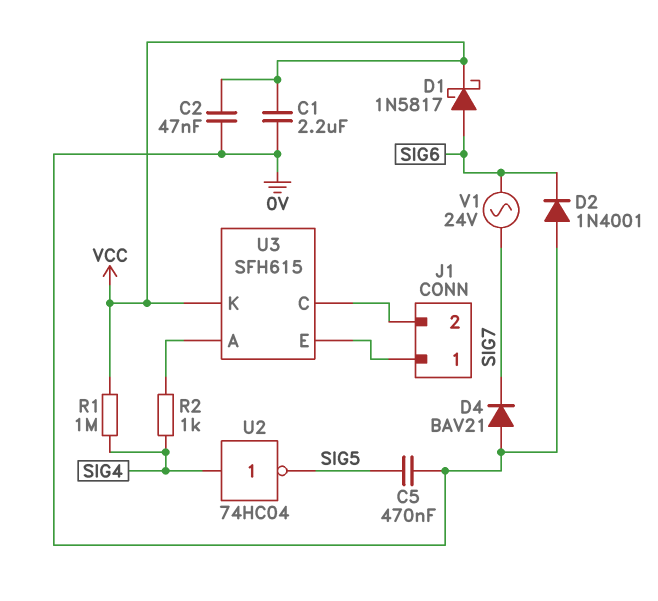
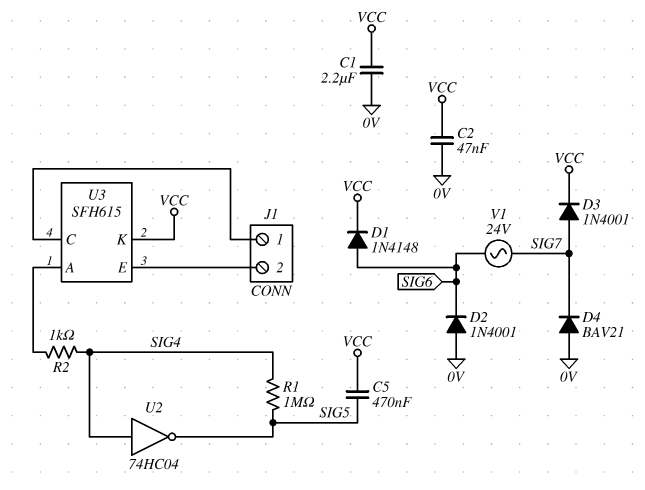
C5: 470nF (0V, SIG5) -> 470nF (SIG5, VCC)
D1: schottky 1N5817 (A SIG6, K VCC) -> diode 1N4148 (A SIG6, K VCC)
D3: none -> diode 1N4001 (A SIG7, K VCC)
R1: 1M (SIG4, VCC) -> 1M (SIG4, SIG5)
U3 pin C: J1/2 -> J1/1
U3 pin E: J1/1 -> J1/2

